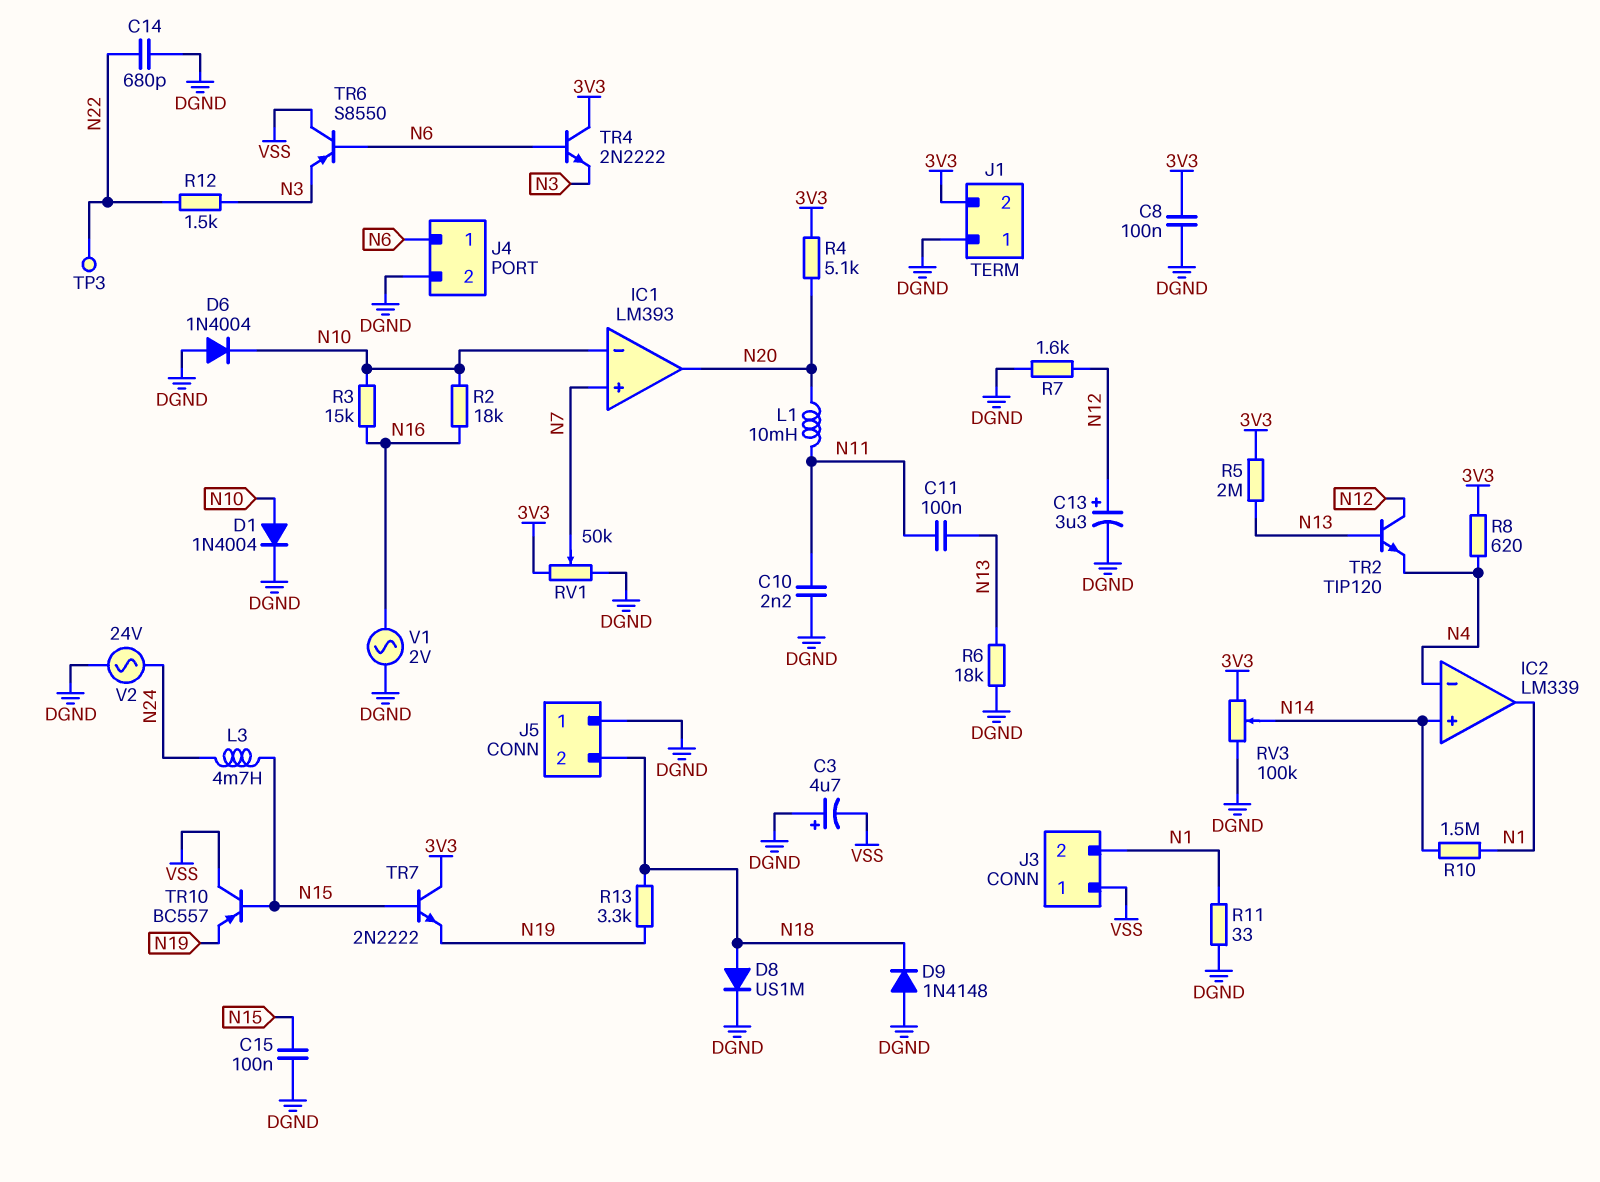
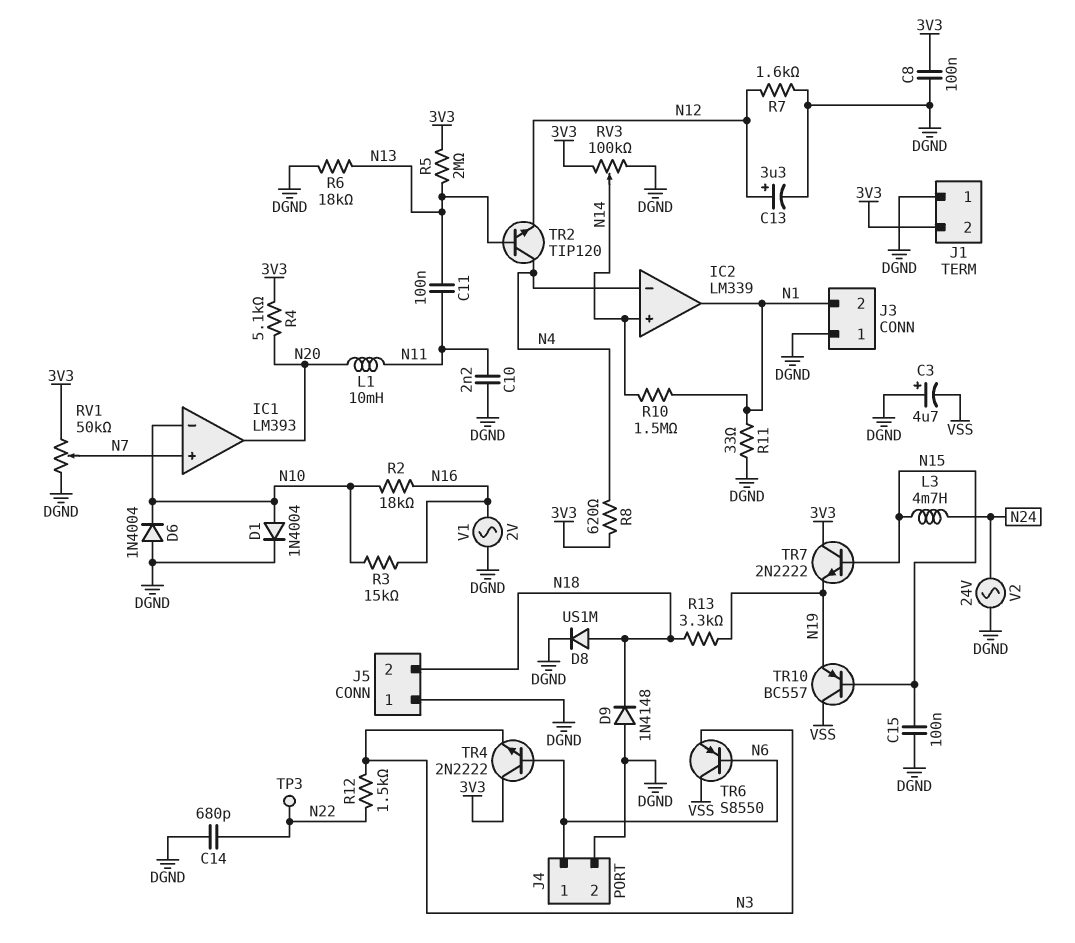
J3 pin 1: VSS -> DGND
TR2: NPN TIP120 (B N13, C N12, E N4) -> NPN TIP120 (B N13, C N4, E N12)

